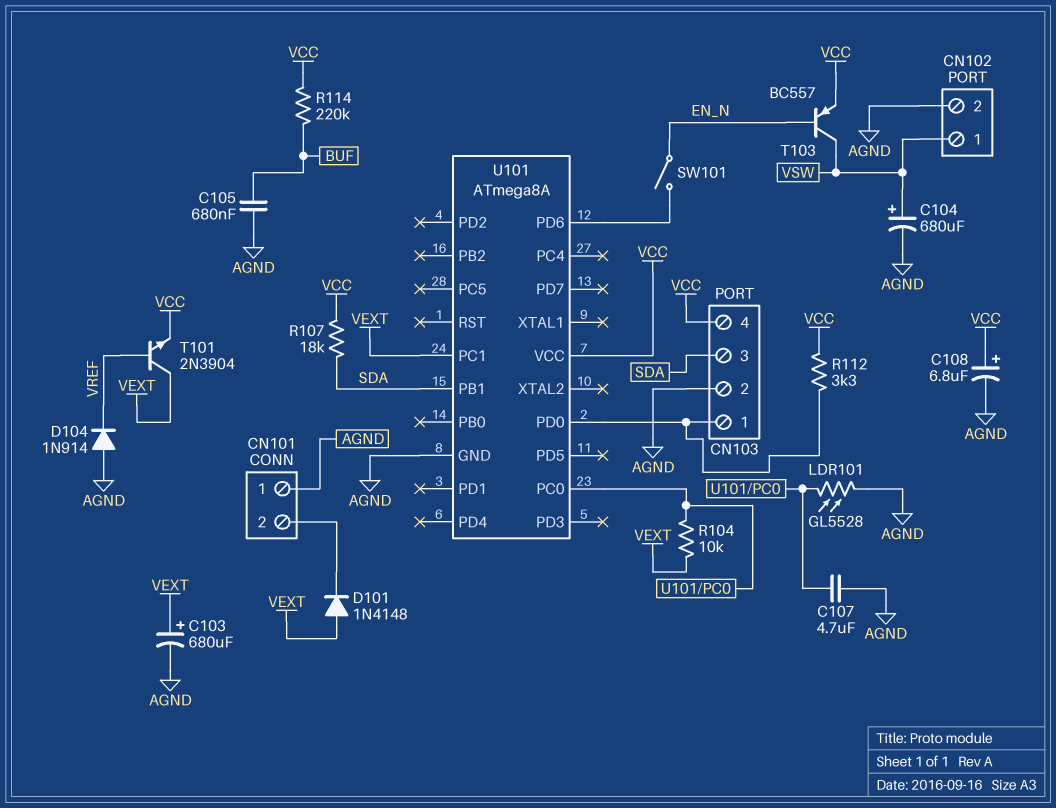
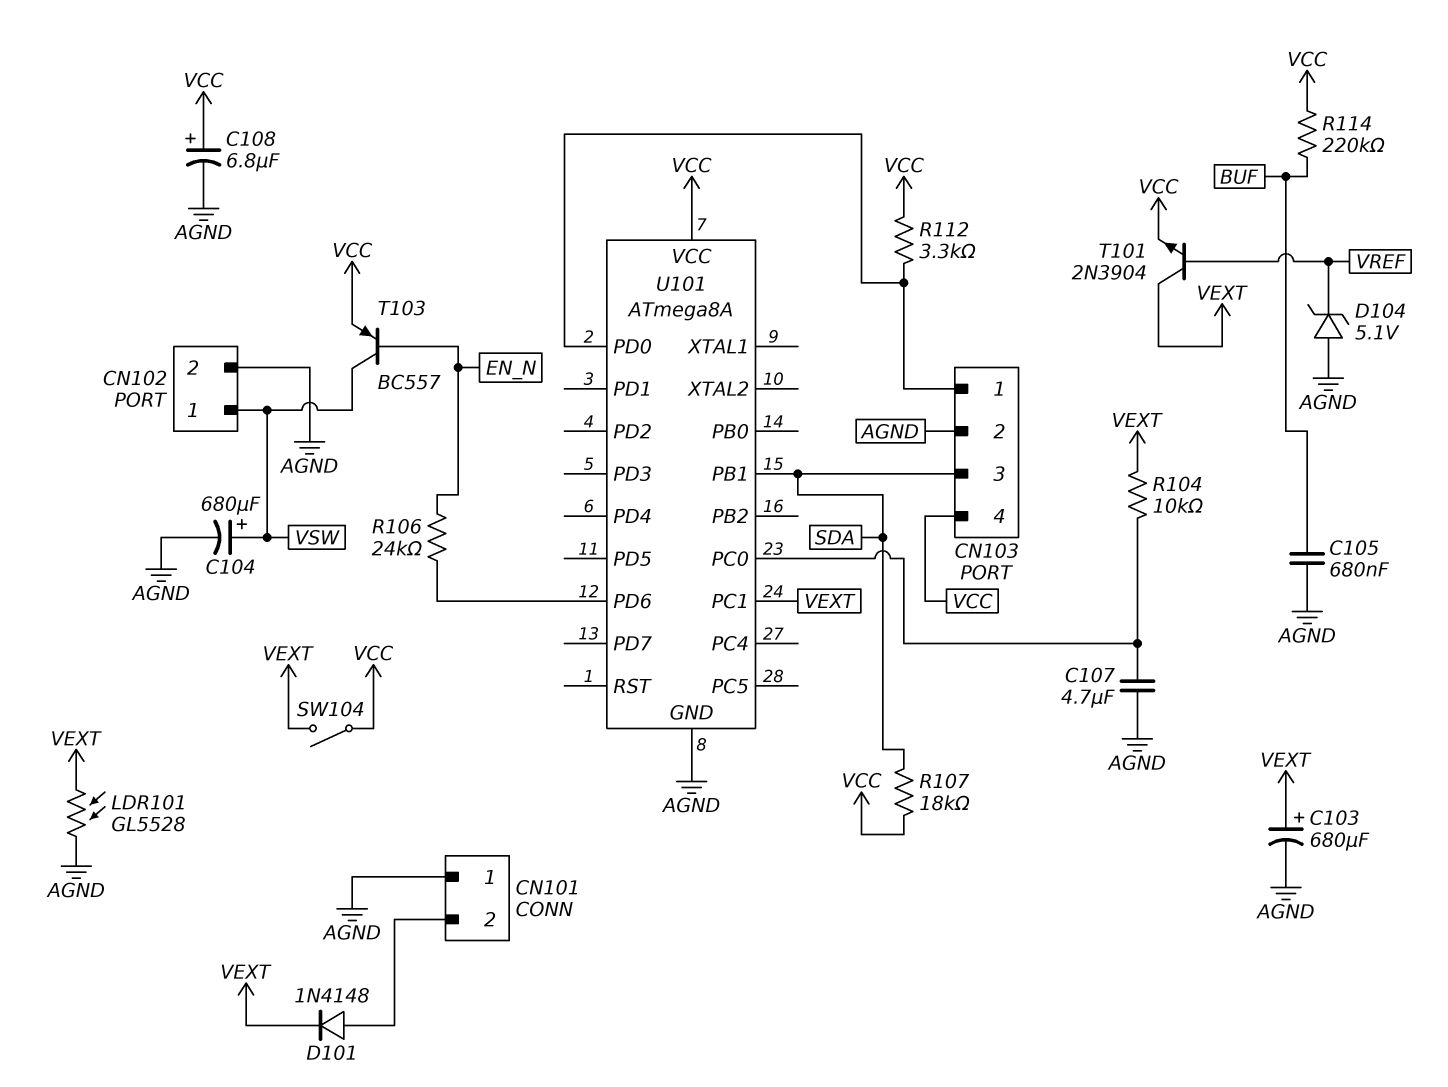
D101: diode 1N4148 (A VEXT, K CN101/2) -> diode 1N4148 (A CN101/2, K VEXT)
D104: diode 1N914 (A AGND, K VREF) -> zener 5.1V (A AGND, K VREF)
LDR101: GL5528 (AGND, U101/PC0) -> GL5528 (AGND, VEXT)
R106: none -> 24k (EN_N, U101/PD6)
SW101: switch (EN_N, U101/PD6) -> none
SW104: none -> switch (VCC, VEXT)

